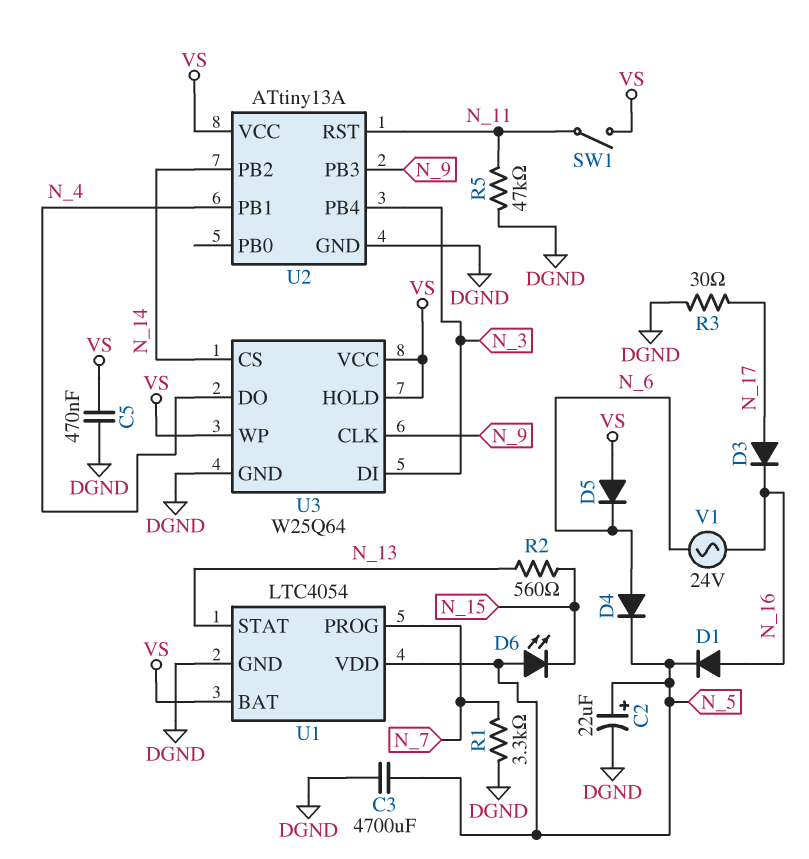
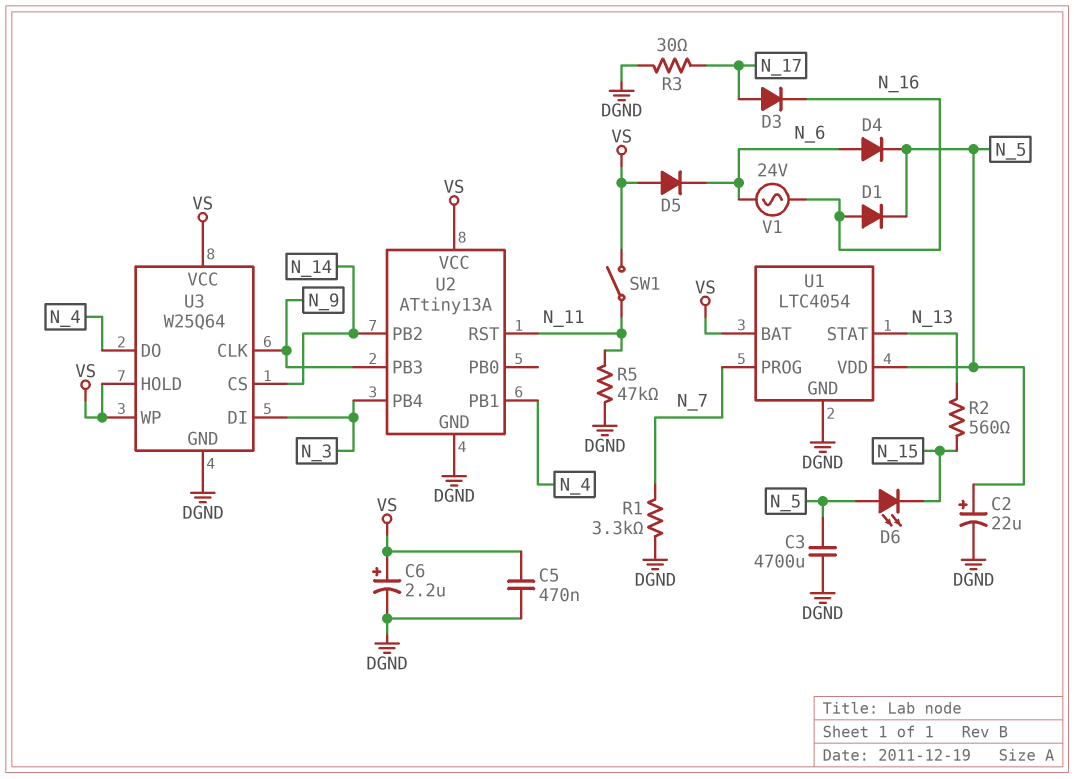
C6: none -> 2.2uF (plus VS, minus DGND)

